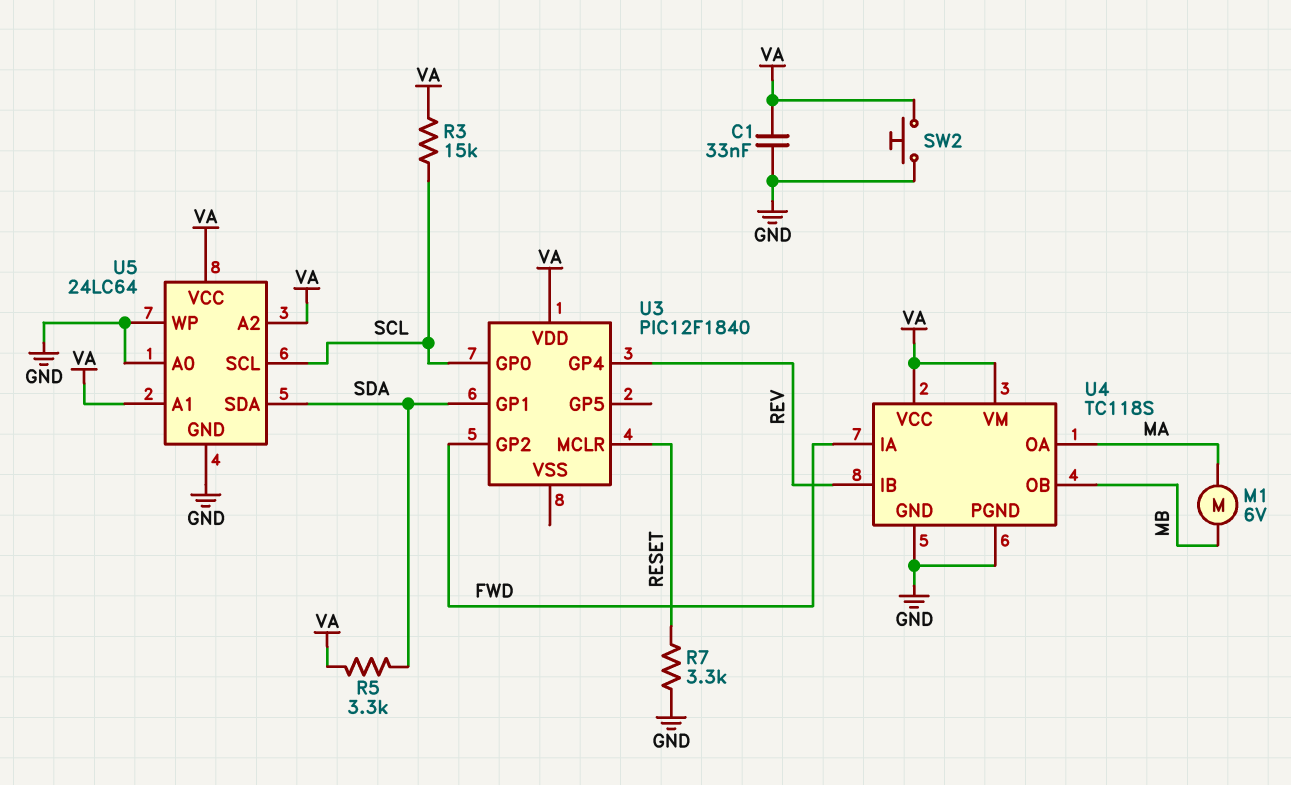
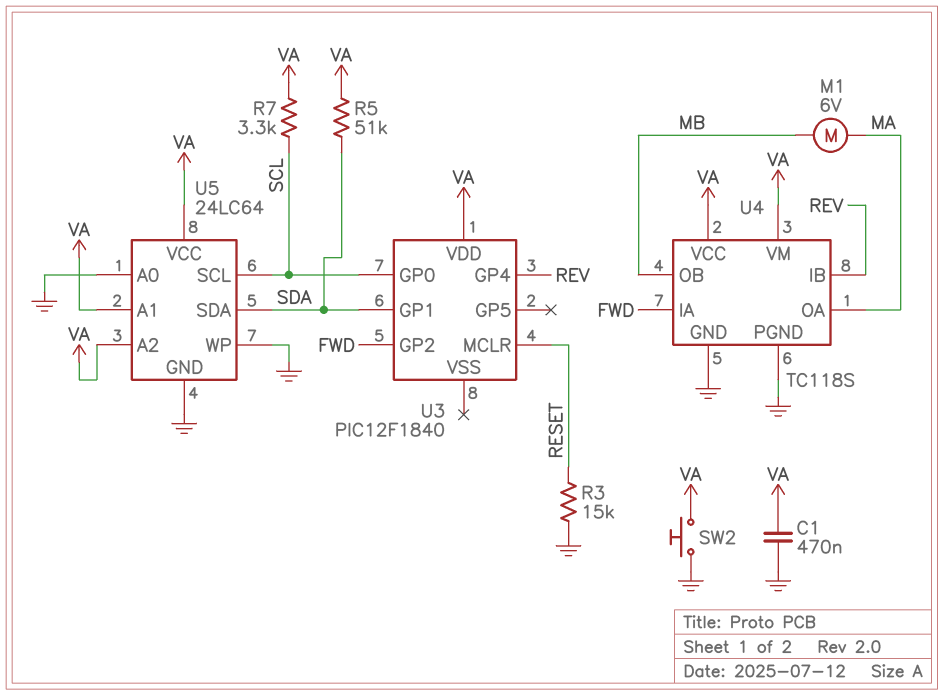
C1: 33nF (GND, VA) -> 470nF (GND, VA)
R3: 15k (SCL, VA) -> 15k (GND, RESET)
R5: 3.3k (SDA, VA) -> 51k (SDA, VA)
R7: 3.3k (GND, RESET) -> 3.3k (SCL, VA)

